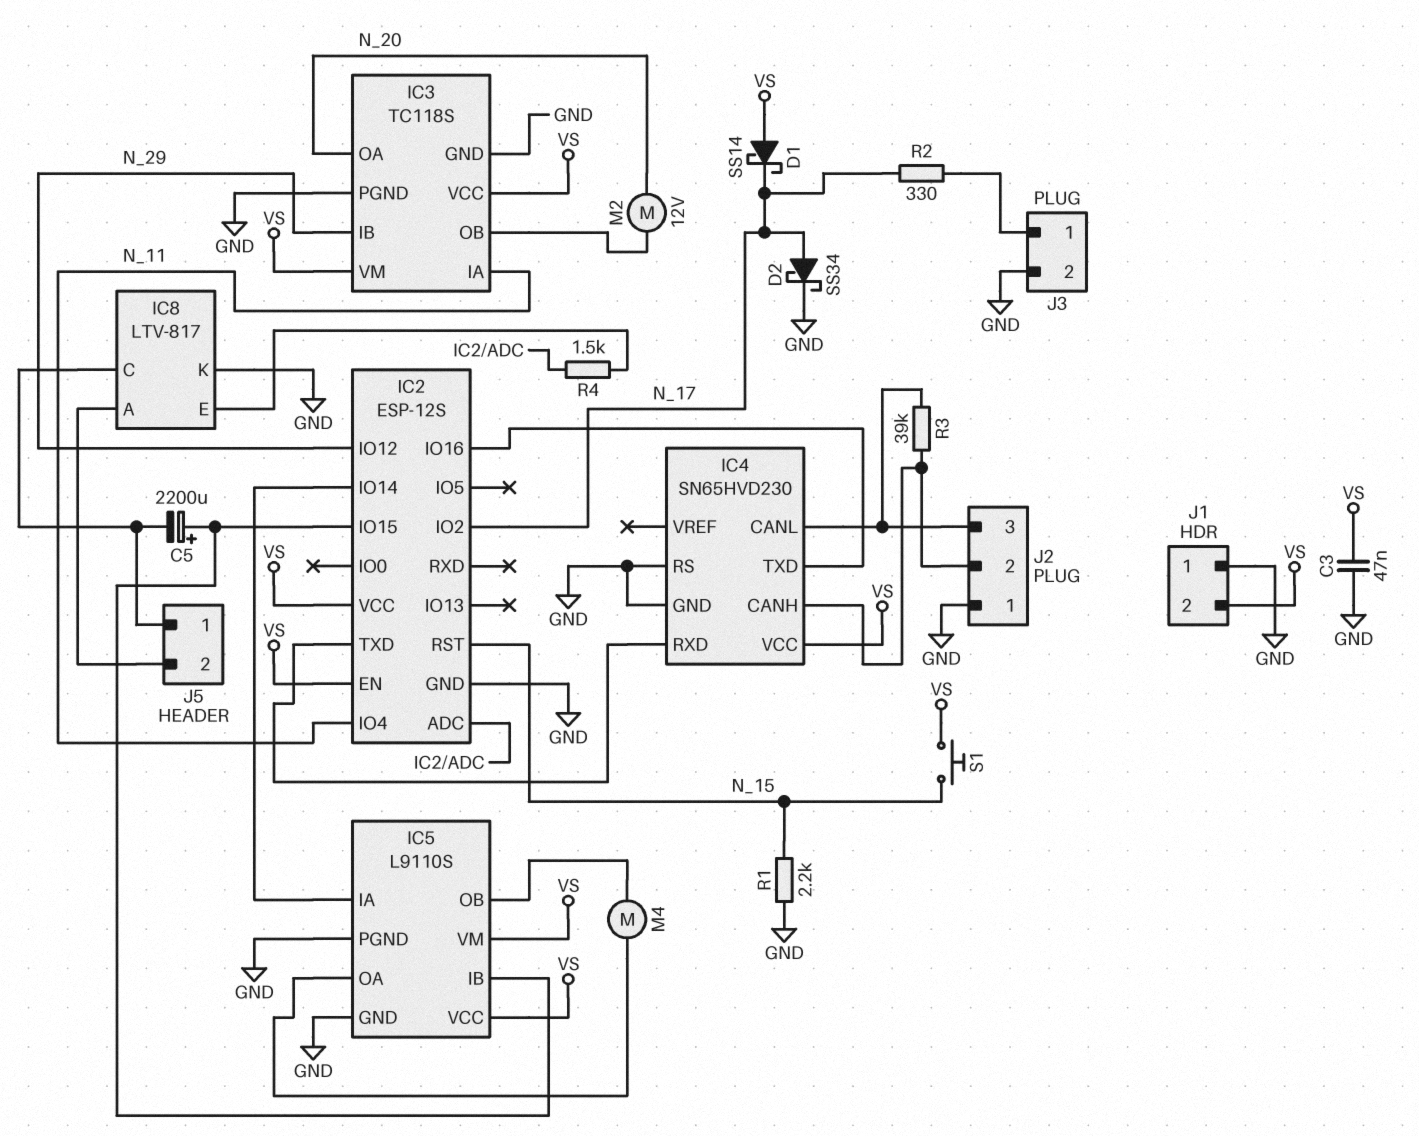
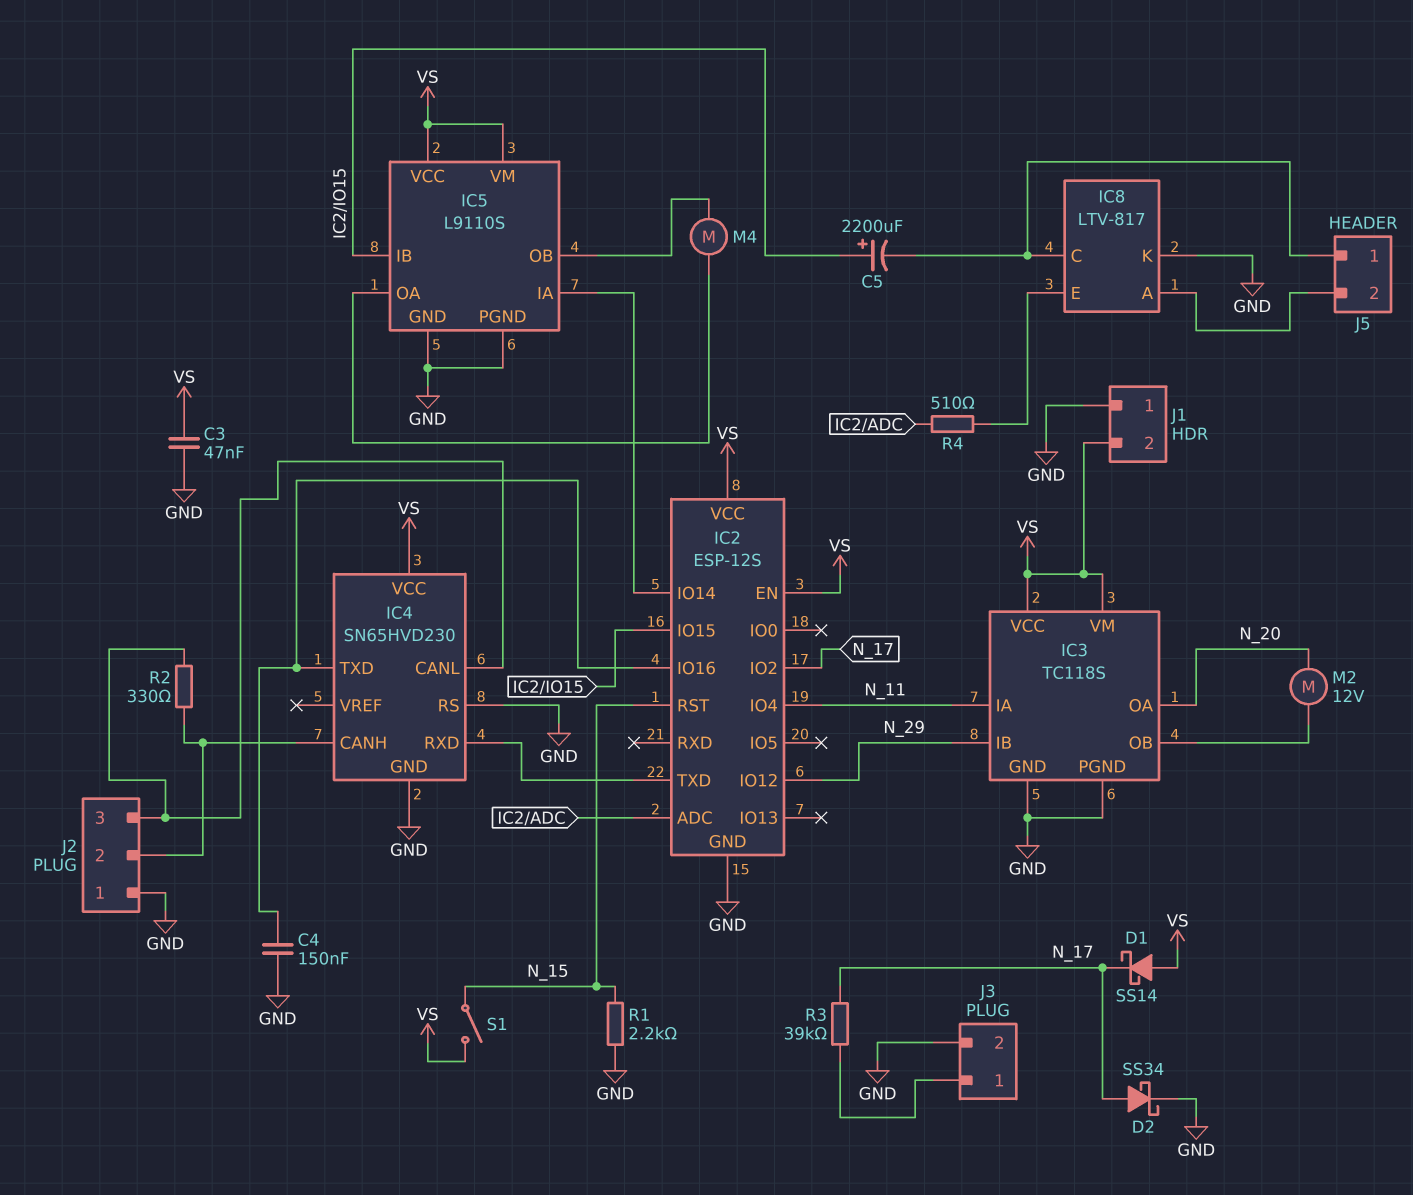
C4: none -> 150nF (GND, IC2/IO16)
R2: 330 (J3/1, N_17) -> 330 (IC4/CANH, IC4/CANL)
R3: 39k (IC4/CANH, IC4/CANL) -> 39k (J3/1, N_17)
R4: 1.5k (IC2/ADC, IC8/E) -> 510 (IC2/ADC, IC8/E)
S1: button (N_15, VS) -> switch (N_15, VS)

